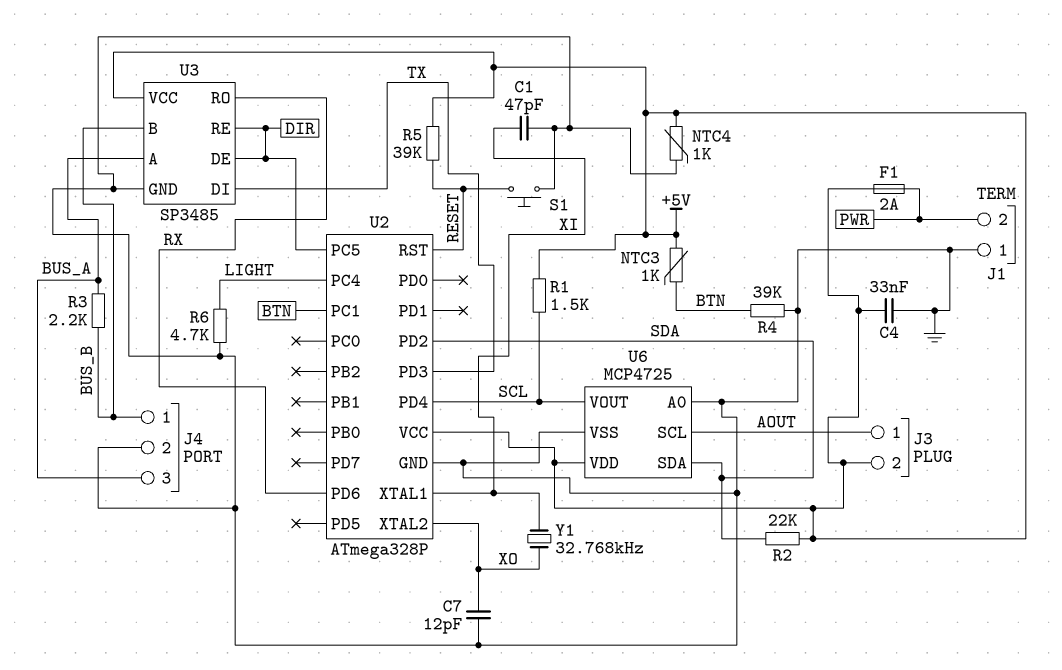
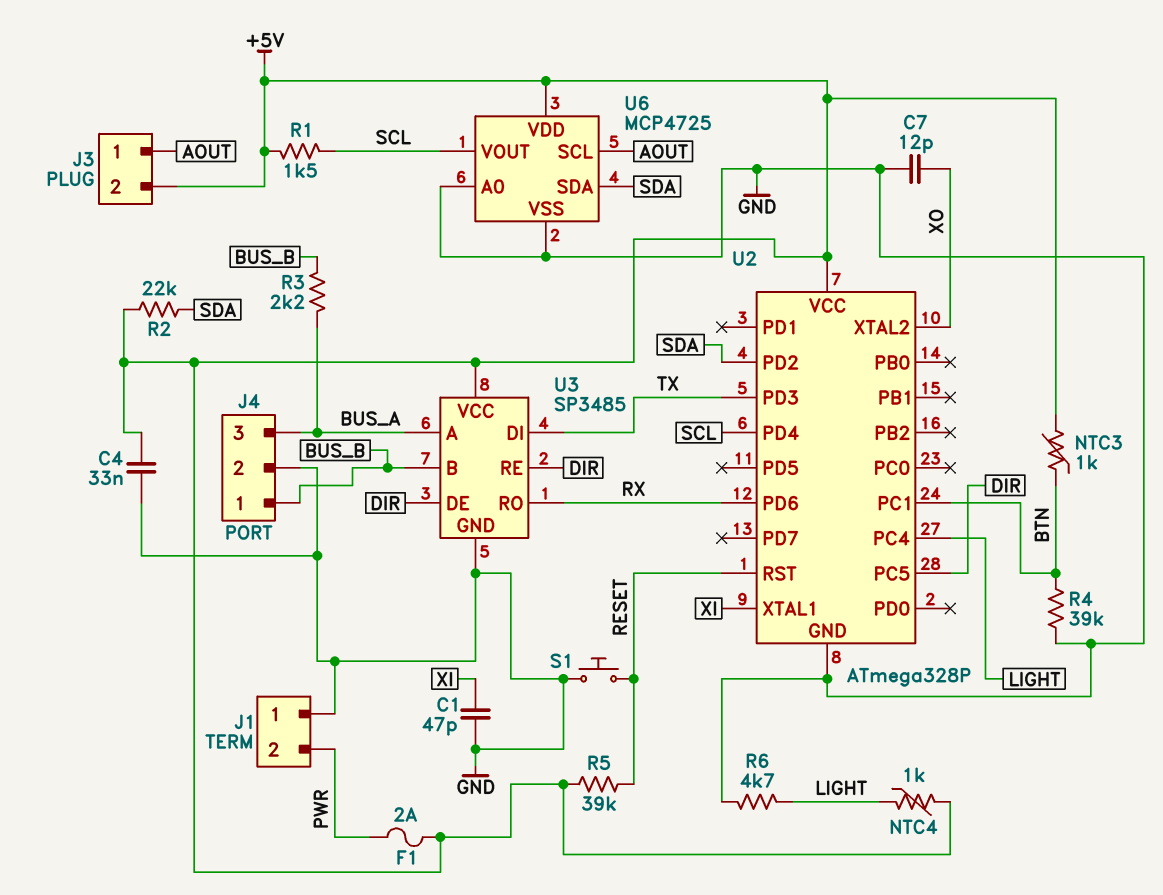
NTC4: 1k (+5V, GND) -> 1k (+5V, LIGHT)
Y1: 32.768kHz (XI, XO) -> none

